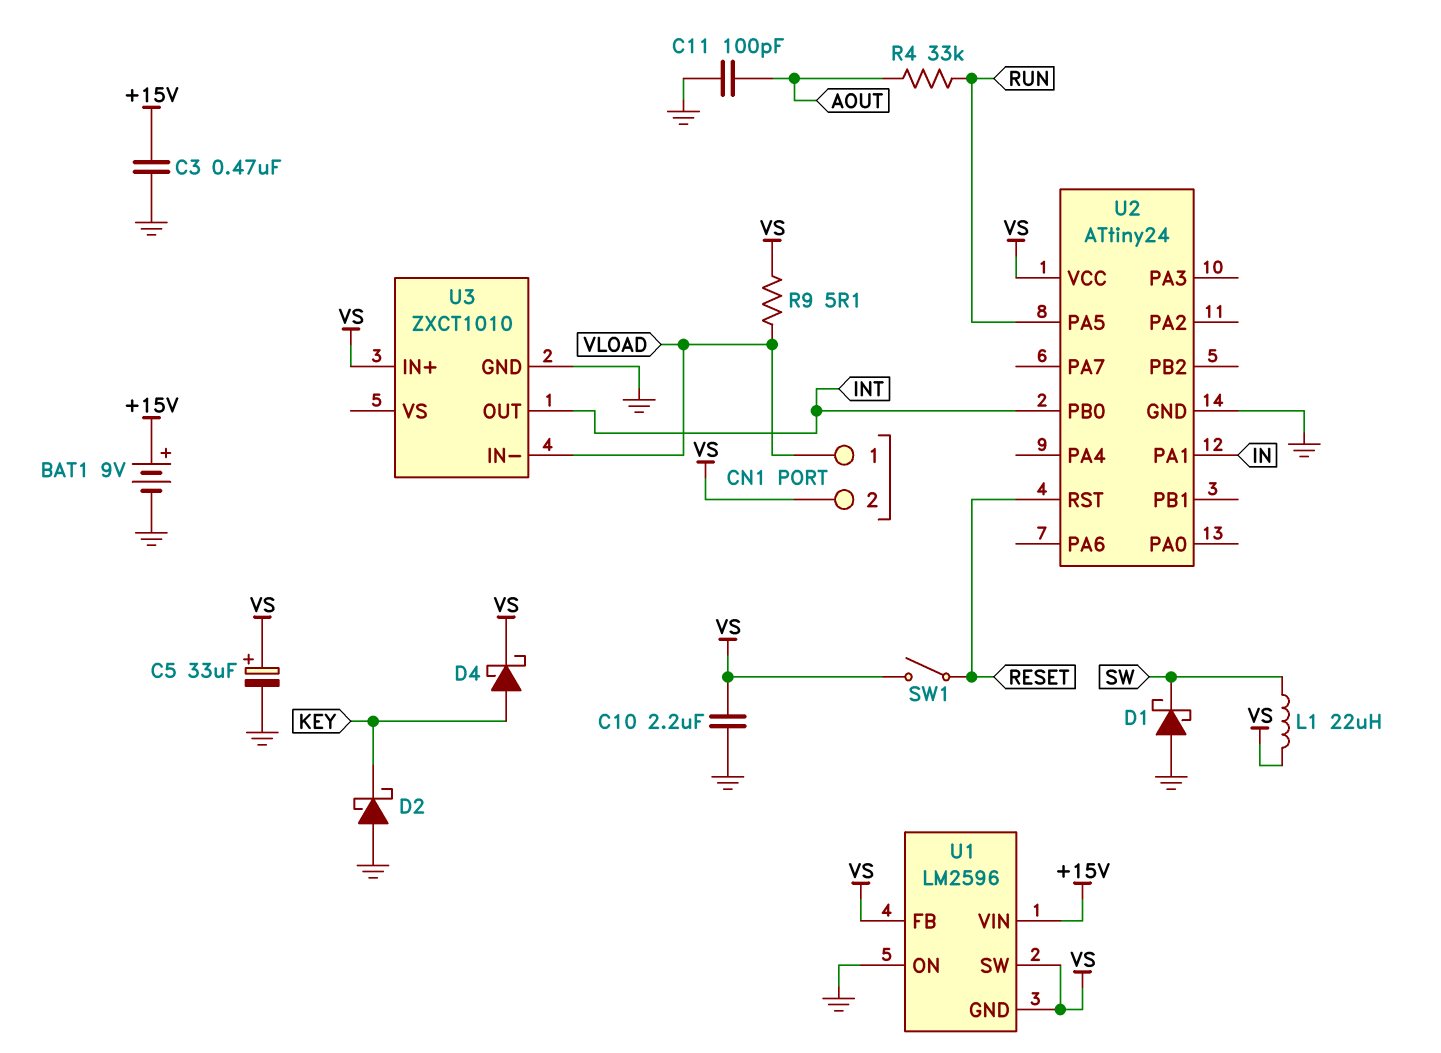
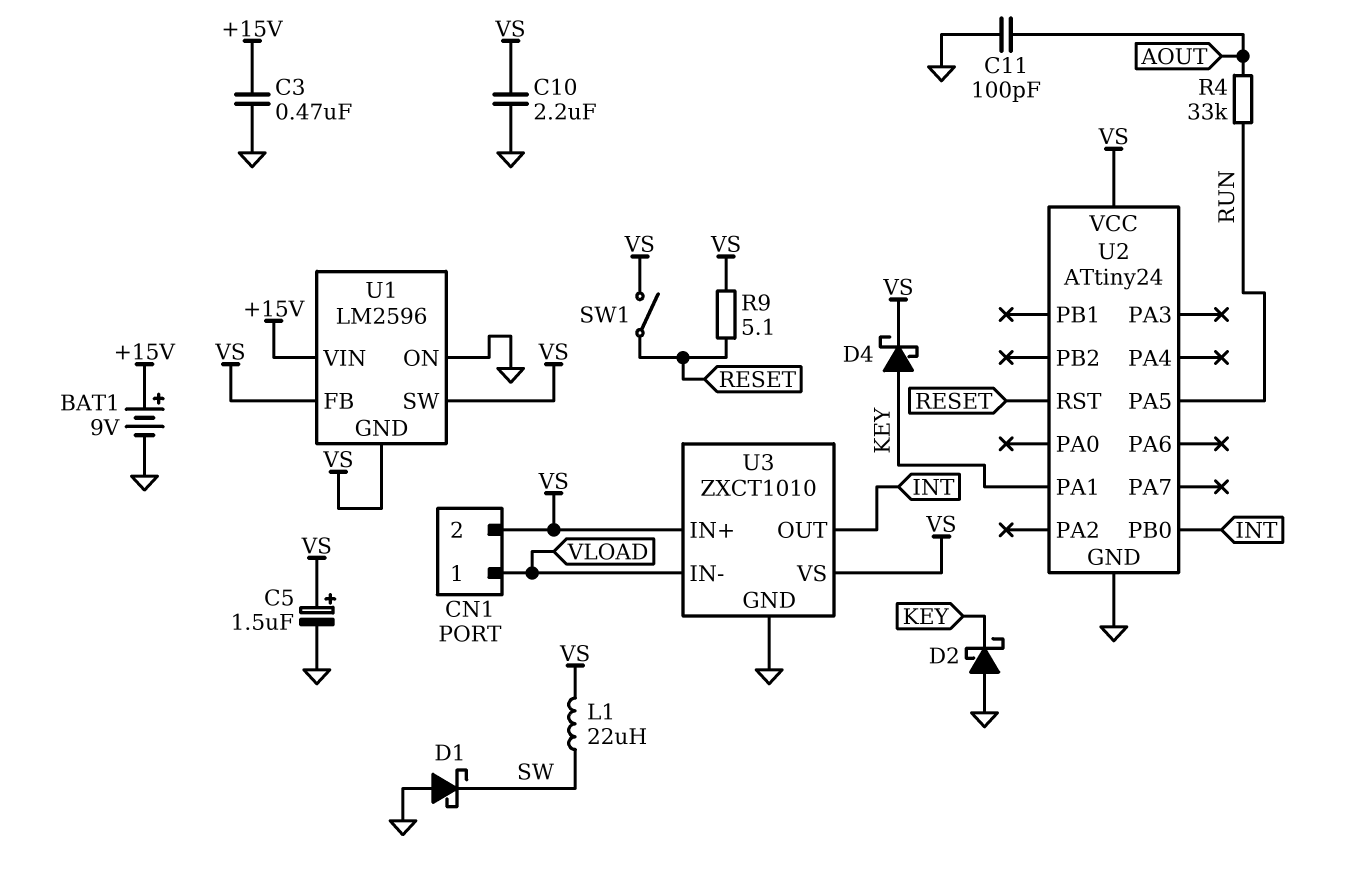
C5: 33uF (plus VS, minus GND) -> 1.5uF (plus VS, minus GND)
R9: 5.1 (VLOAD, VS) -> 5.1 (RESET, VS)
U2 pin PA1: IN -> KEY
U3 pin VS: none -> VS

